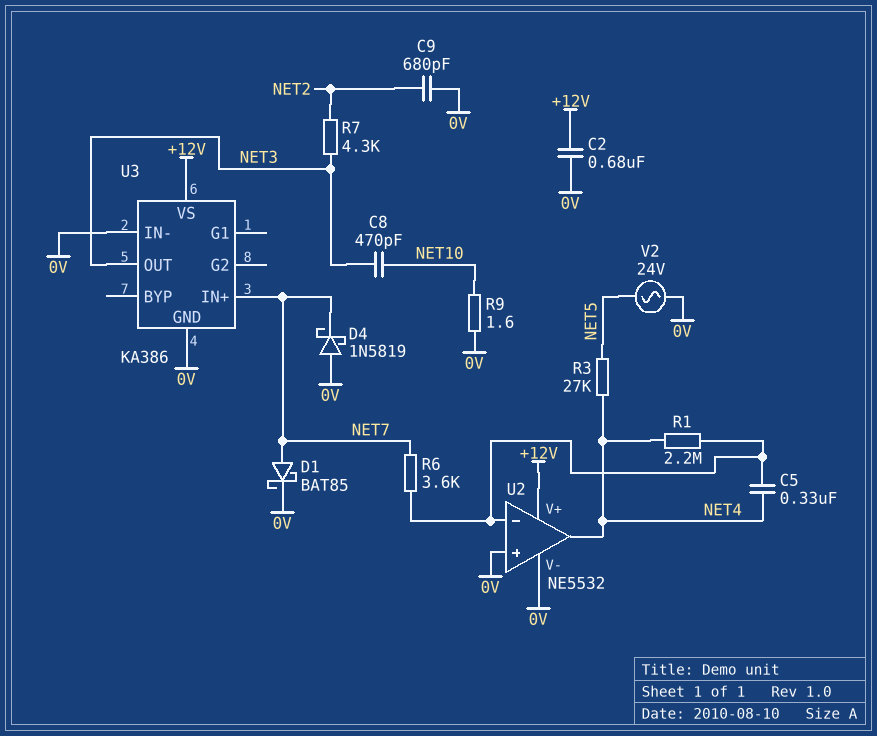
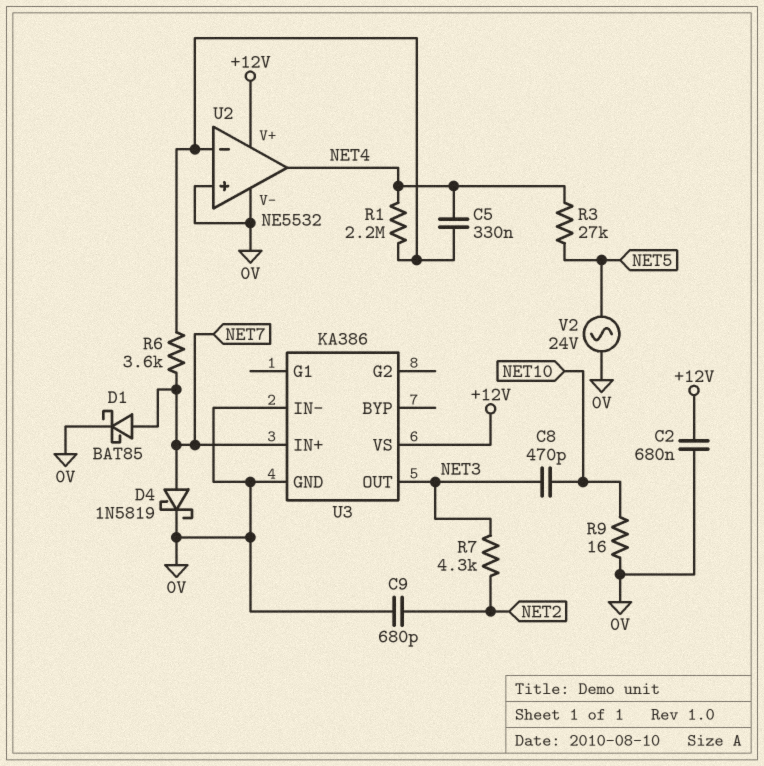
D4: schottky 1N5819 (A 0V, K NET7) -> schottky 1N5819 (A NET7, K 0V)
R9: 1.6 (0V, NET10) -> 16 (0V, NET10)

